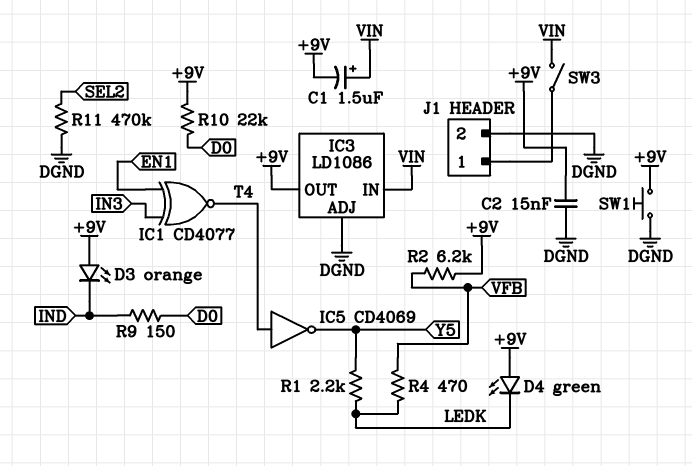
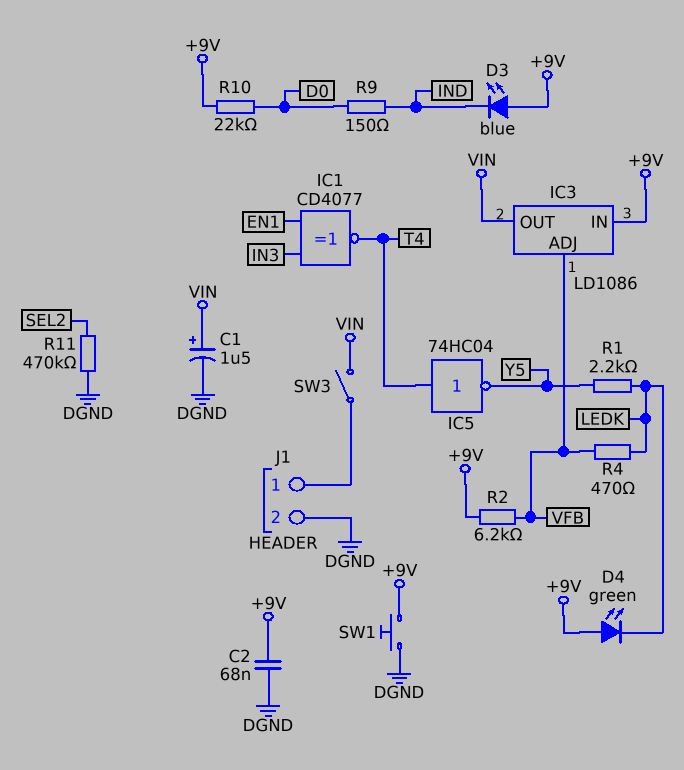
C1: 1.5uF (plus VIN, minus +9V) -> 1.5uF (plus VIN, minus DGND)
C2: 15nF (+9V, DGND) -> 68nF (+9V, DGND)
D3: LED orange (A +9V, K IND) -> LED blue (A +9V, K IND)
IC3 pin ADJ: DGND -> VFB
IC3 pin IN: VIN -> +9V
IC3 pin OUT: +9V -> VIN
IC5: NOT CD4069 (in T4, out Y5) -> NOT 74HC04 (in T4, out Y5)

